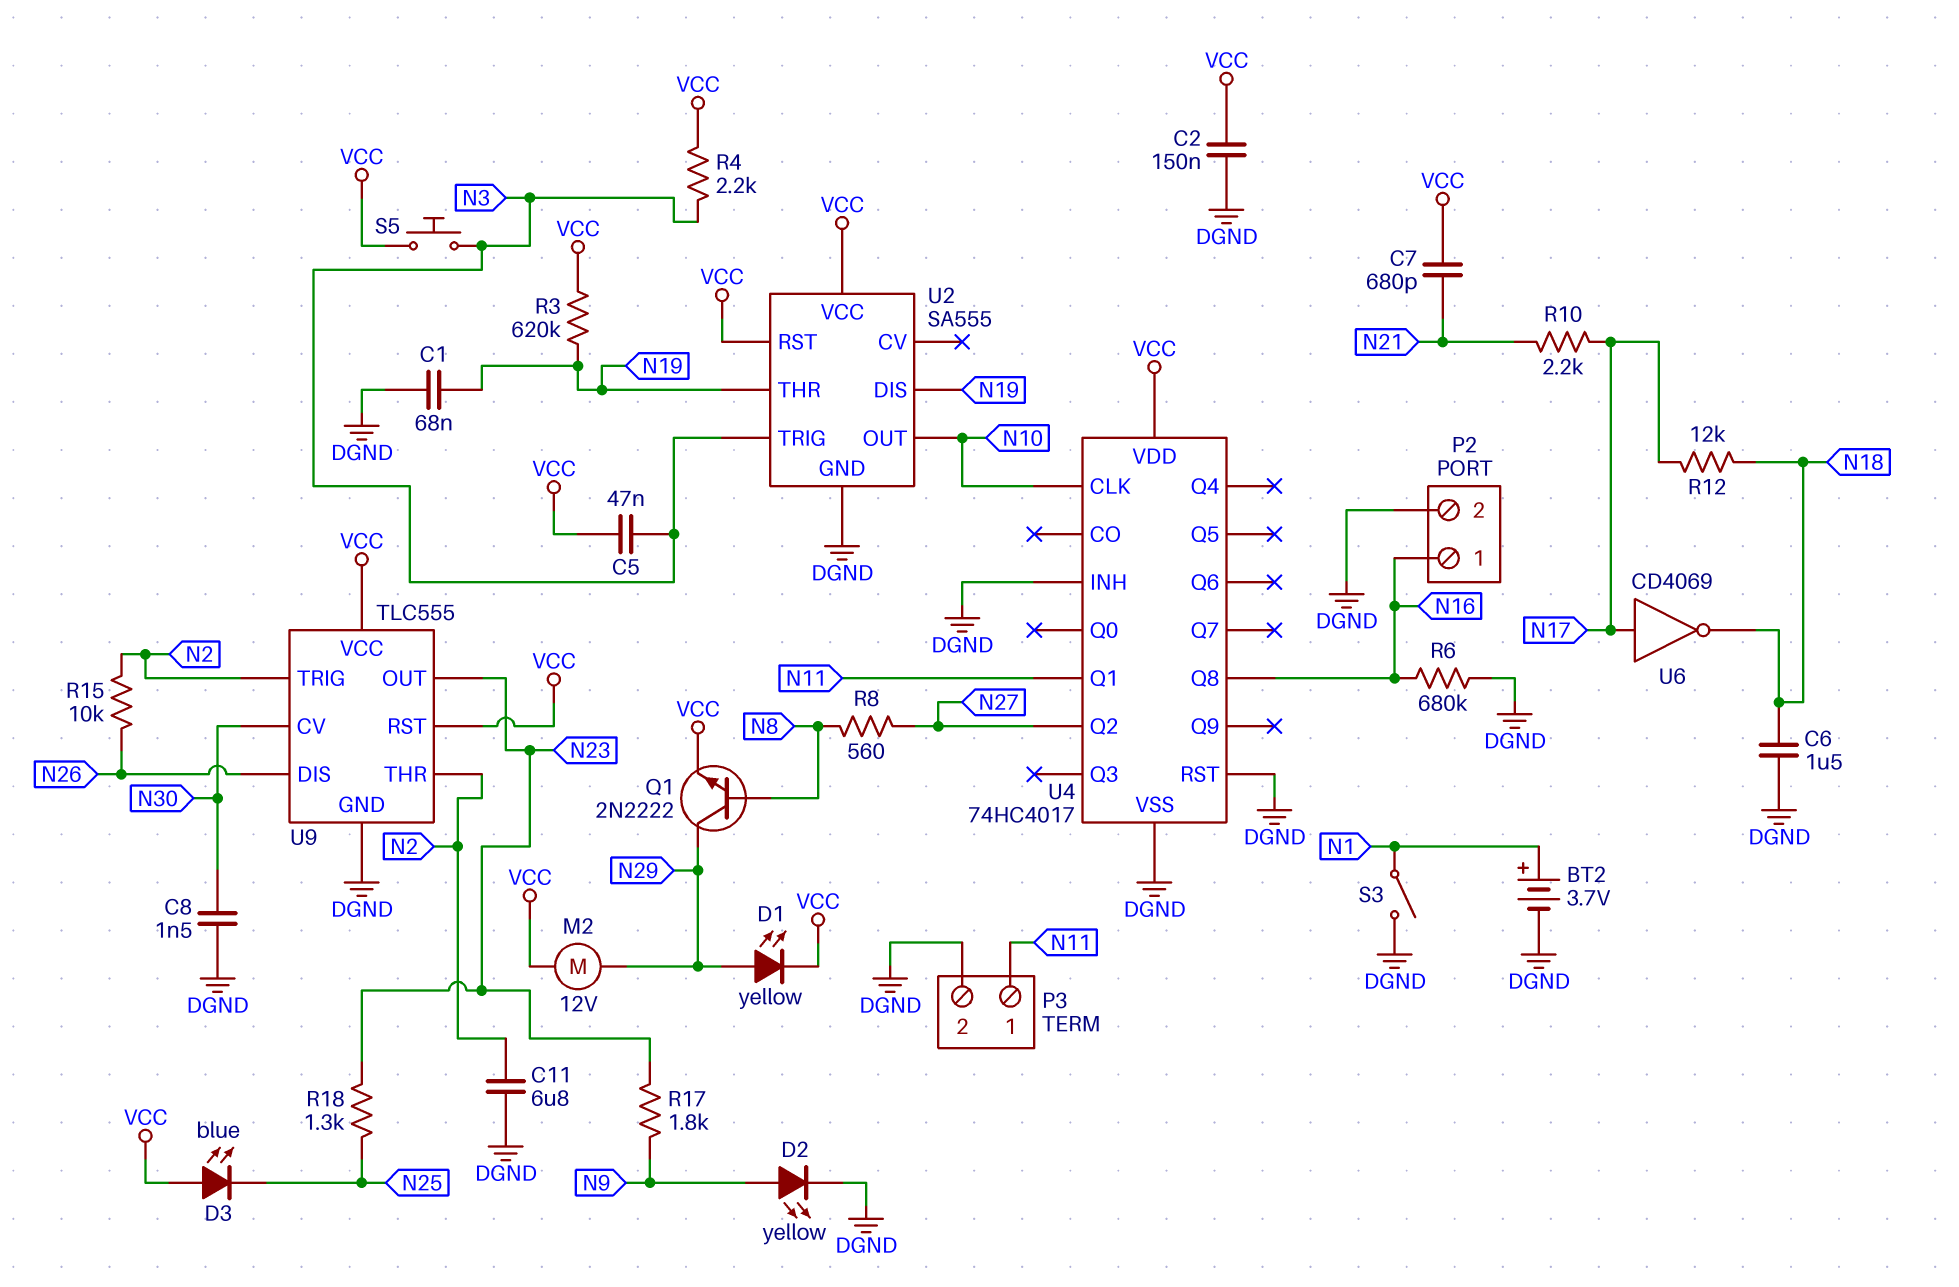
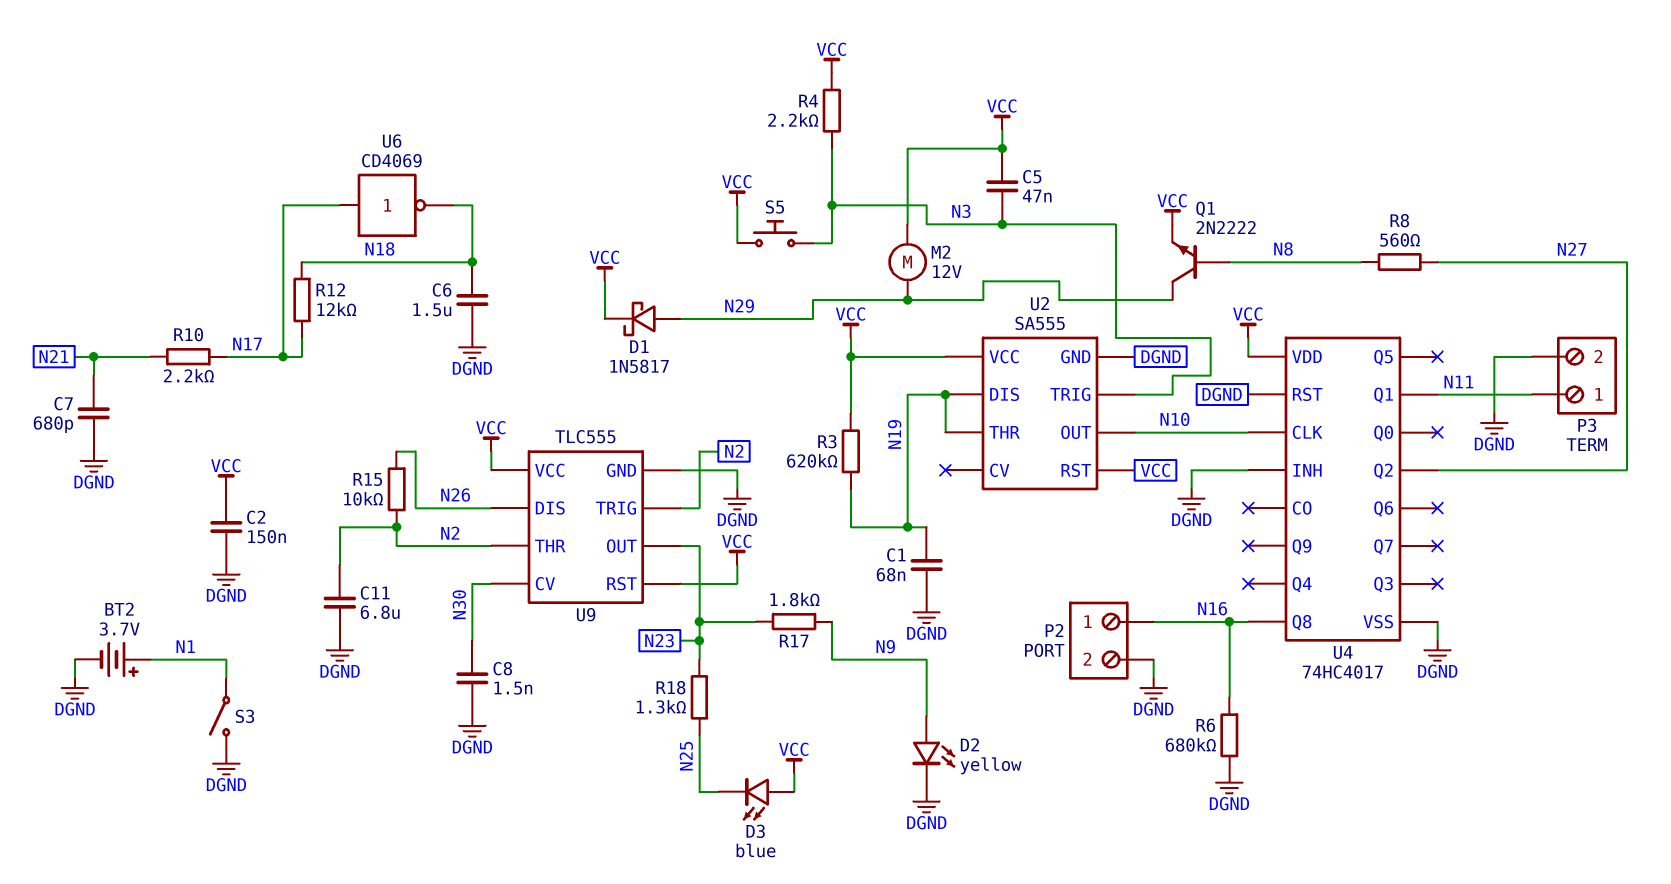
C7: 680pF (N21, VCC) -> 680pF (DGND, N21)
D1: LED yellow (A N29, K VCC) -> schottky 1N5817 (A N29, K VCC)

